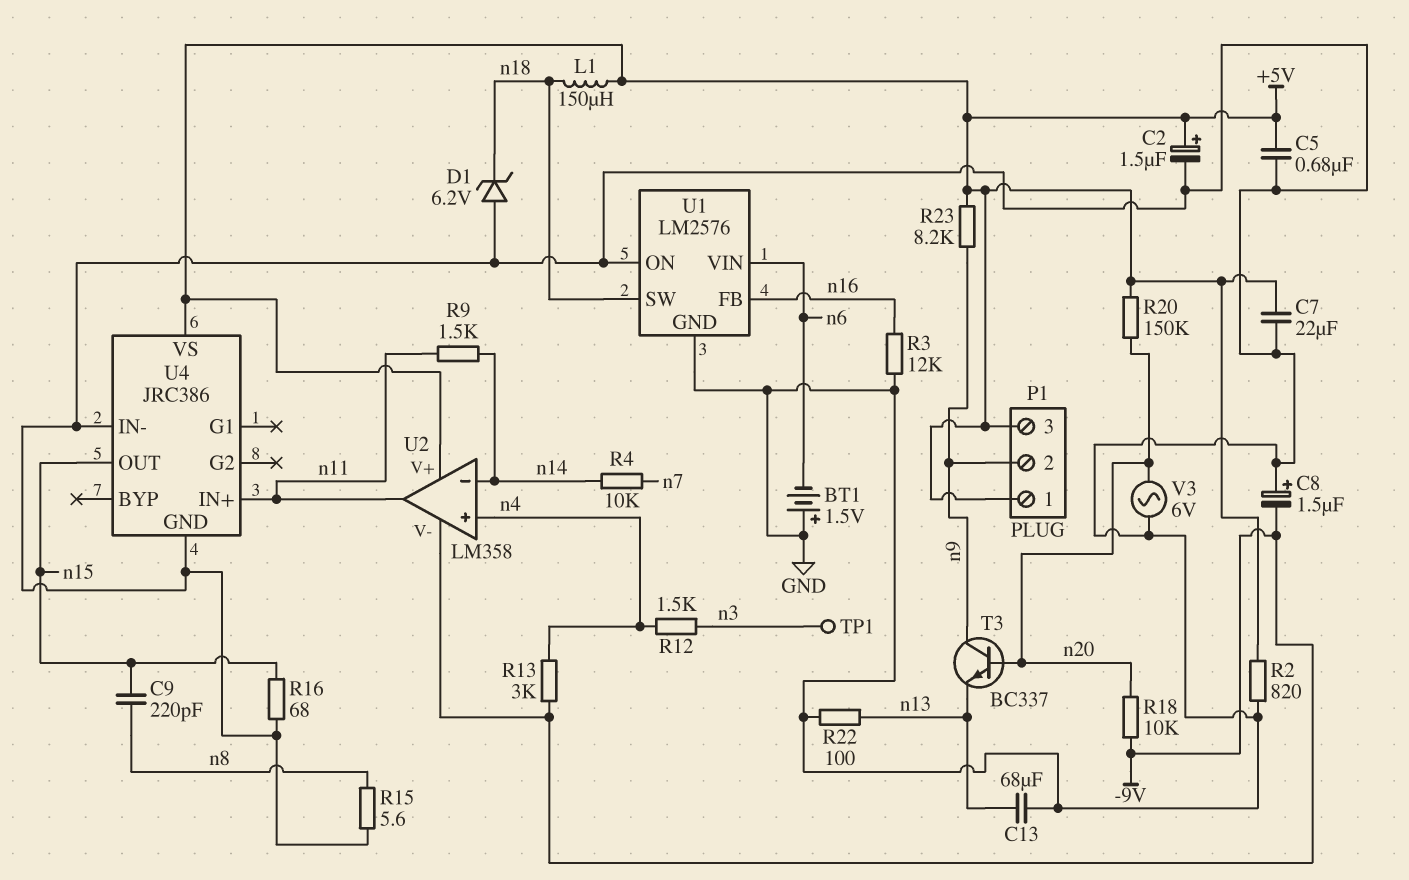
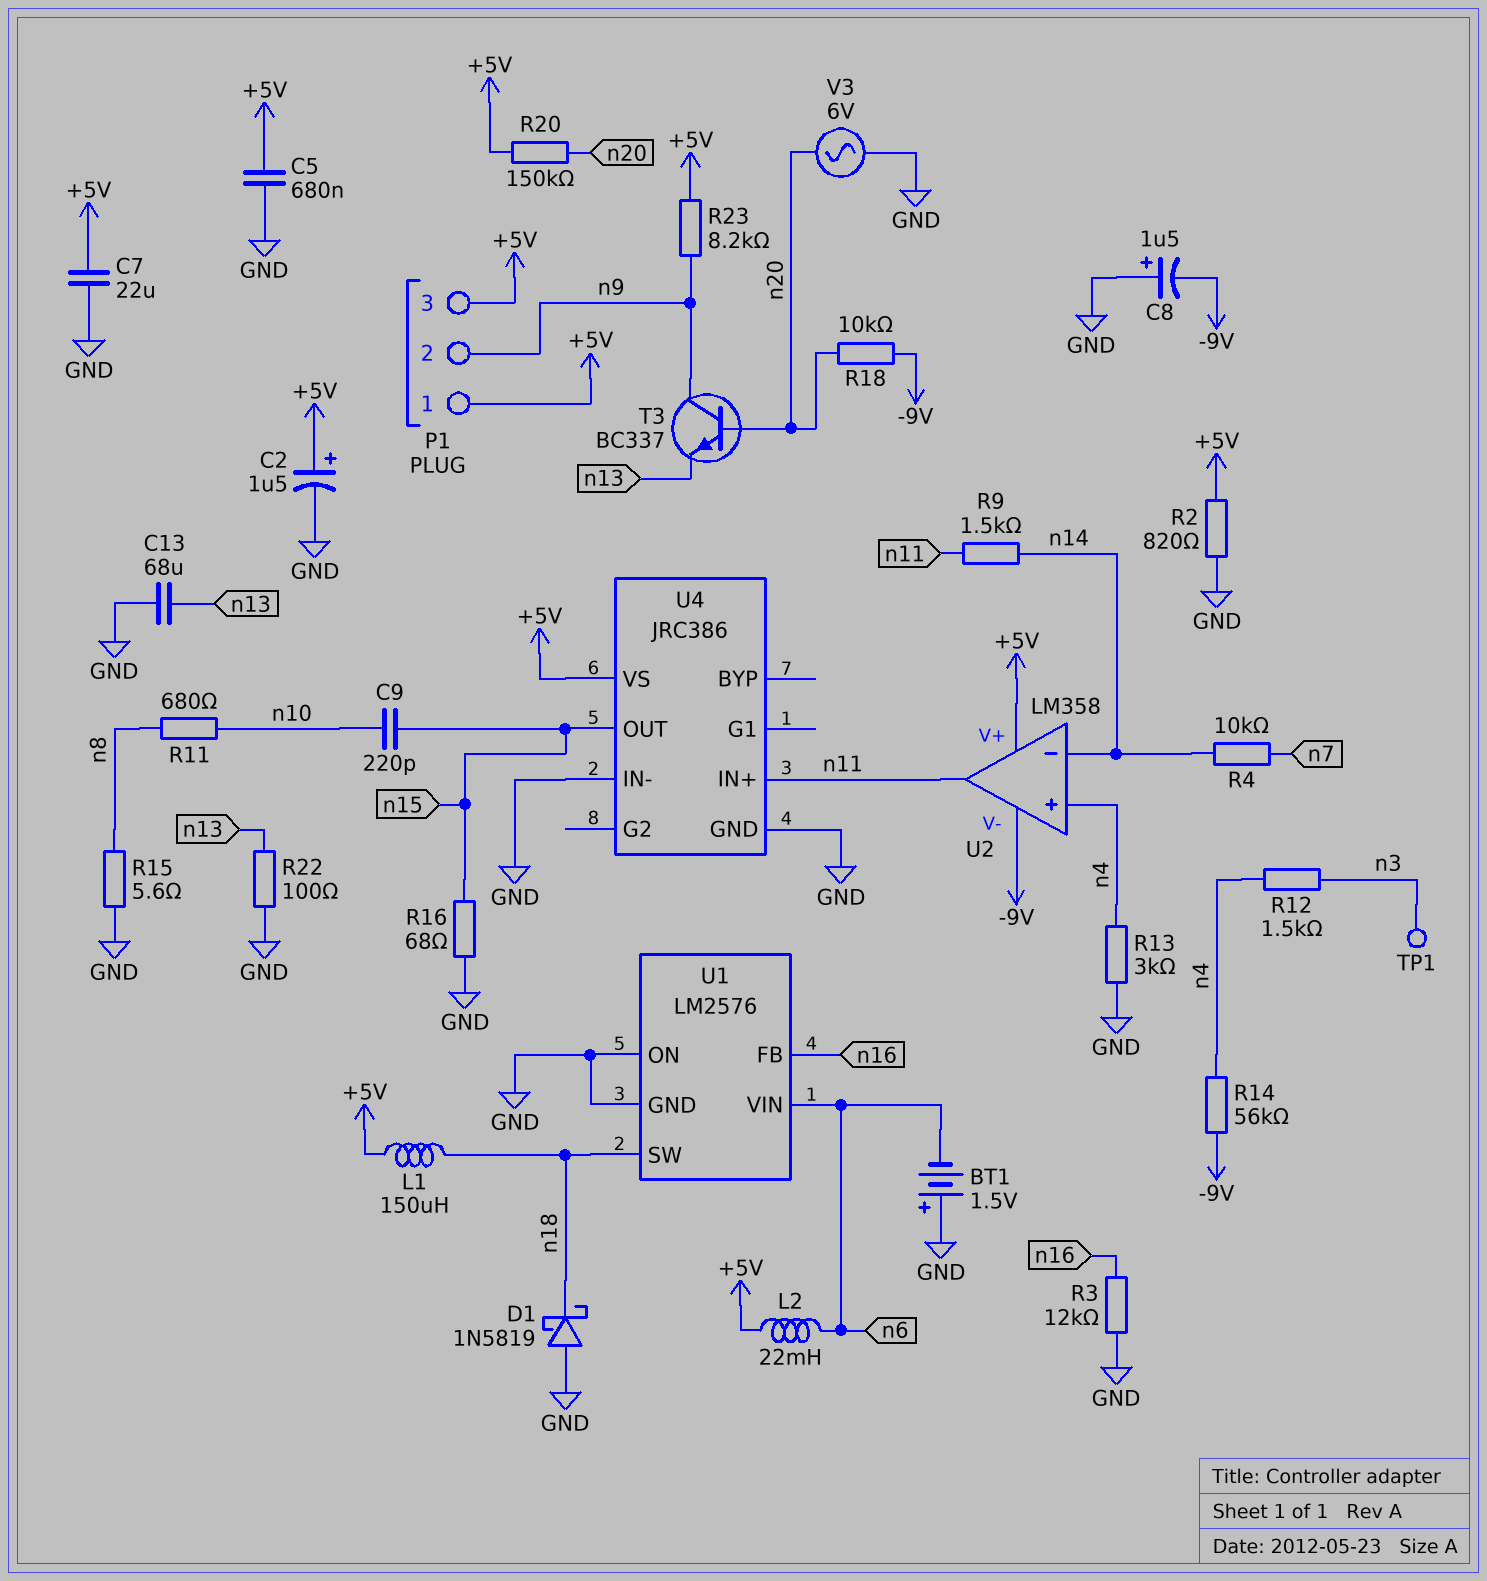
C9: 220pF (n8, n15) -> 220pF (n10, n15)
D1: zener 6.2V (A GND, K n18) -> schottky 1N5819 (A GND, K n18)
L2: none -> 22mH (+5V, n6)
R11: none -> 680 (n8, n10)
R13: 3k (-9V, n4) -> 3k (GND, n4)
R14: none -> 56k (-9V, n4)

